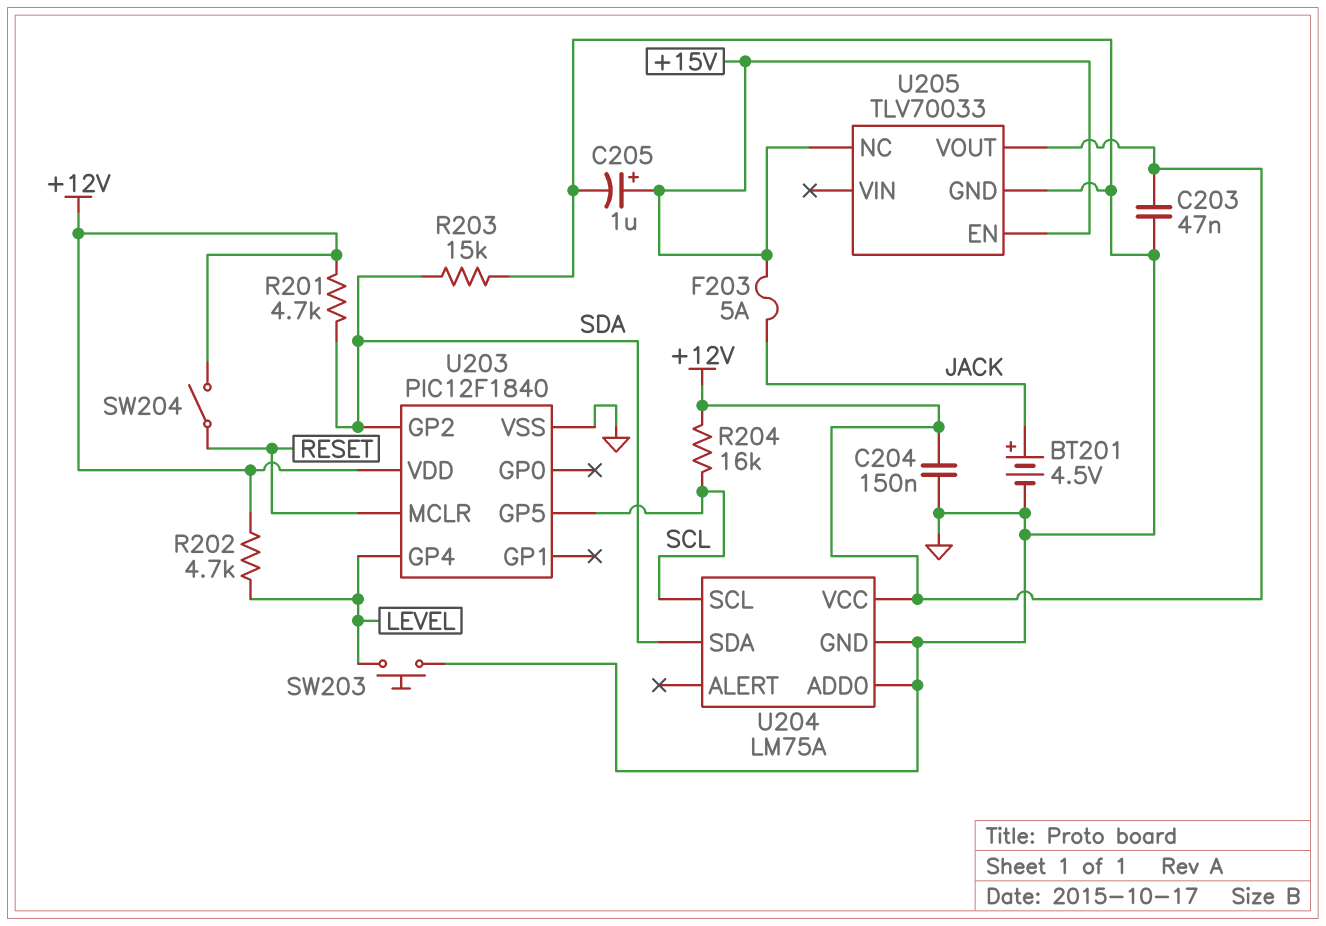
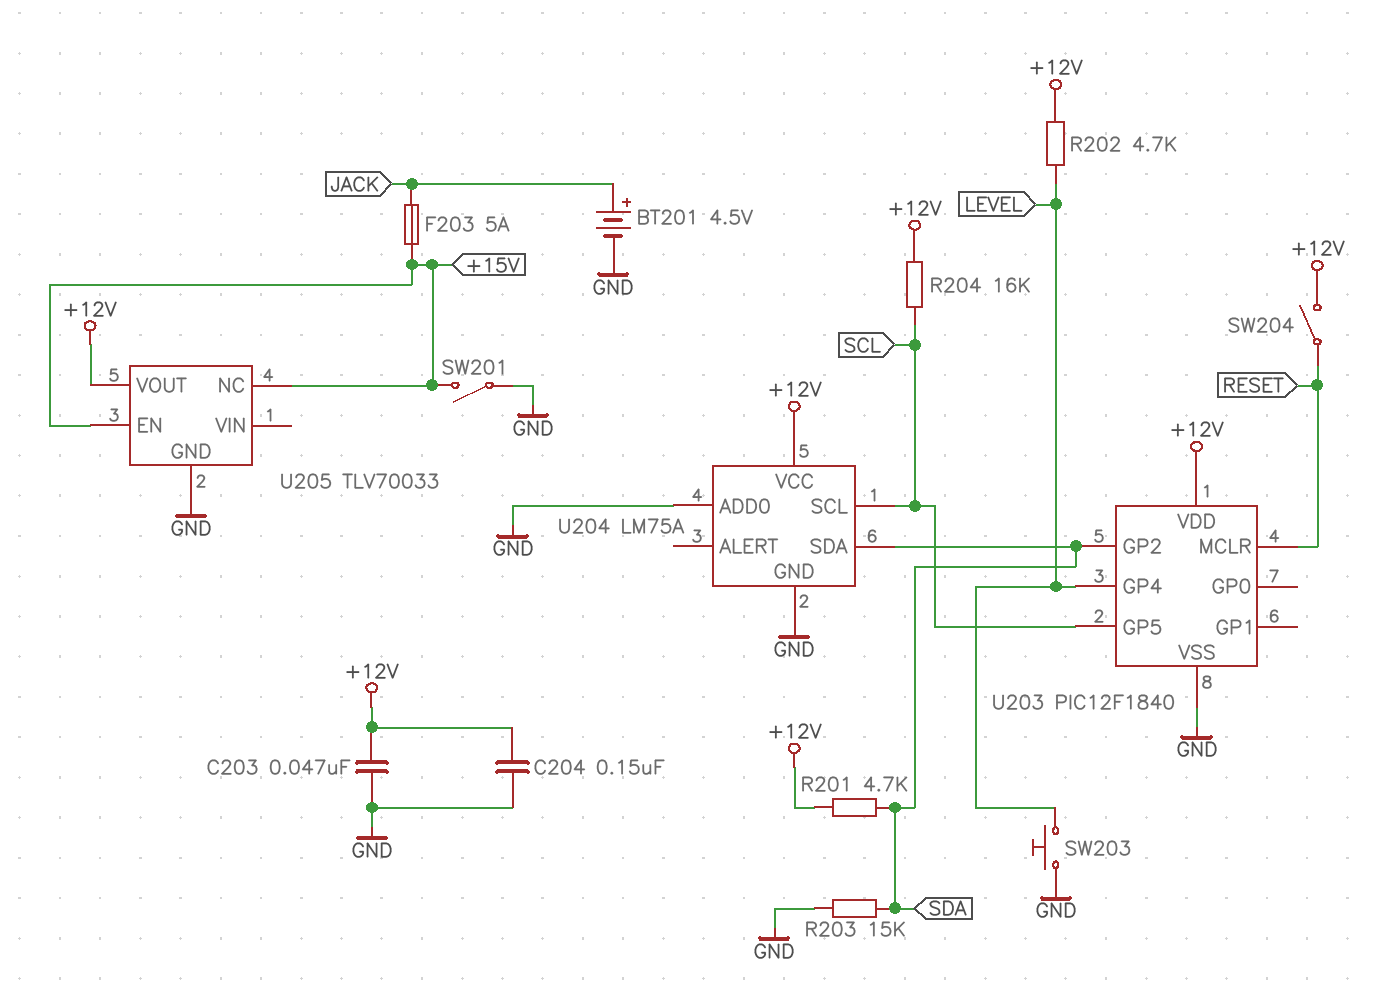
C205: 1uF (plus +15V, minus GND) -> none
SW201: none -> switch (+15V, GND)

